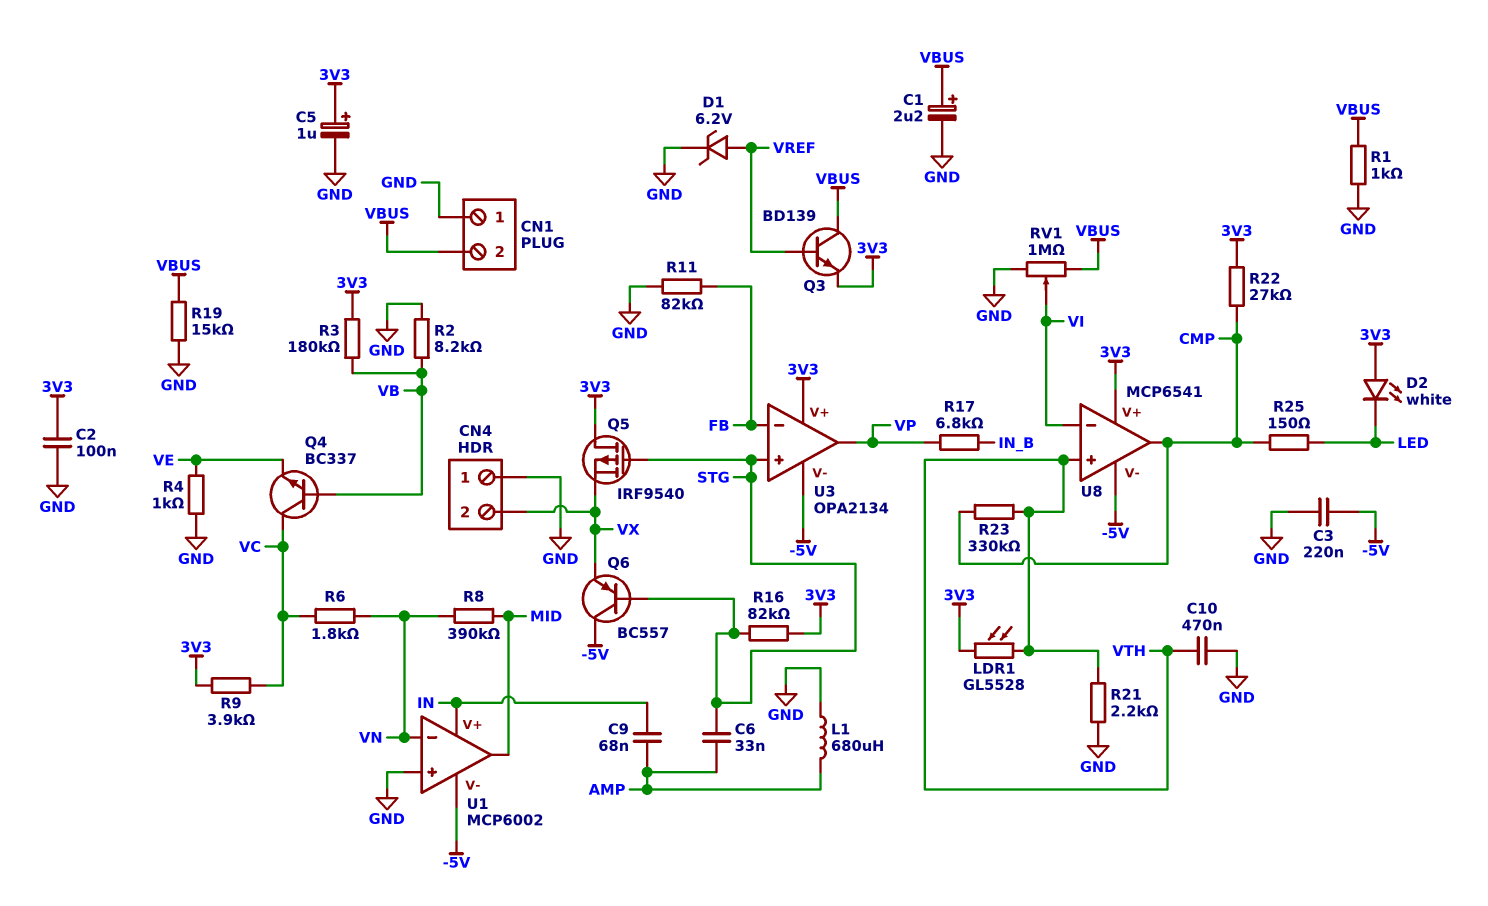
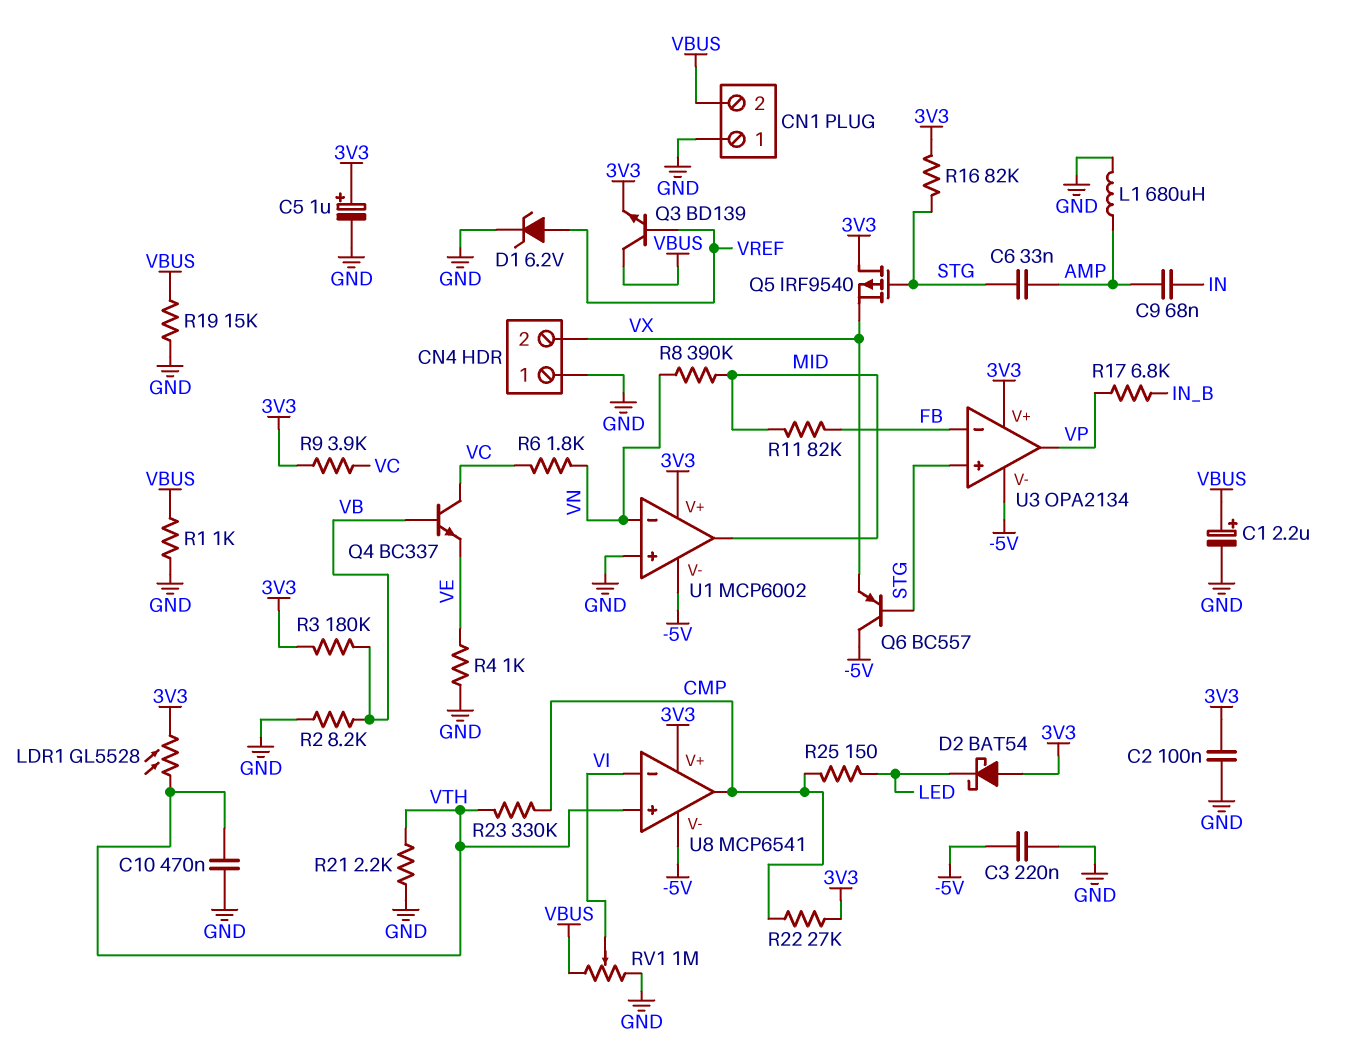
D2: LED white (A 3V3, K LED) -> schottky BAT54 (A 3V3, K LED)
R11: 82k (FB, GND) -> 82k (FB, MID)
U1 pin V+: IN -> 3V3

